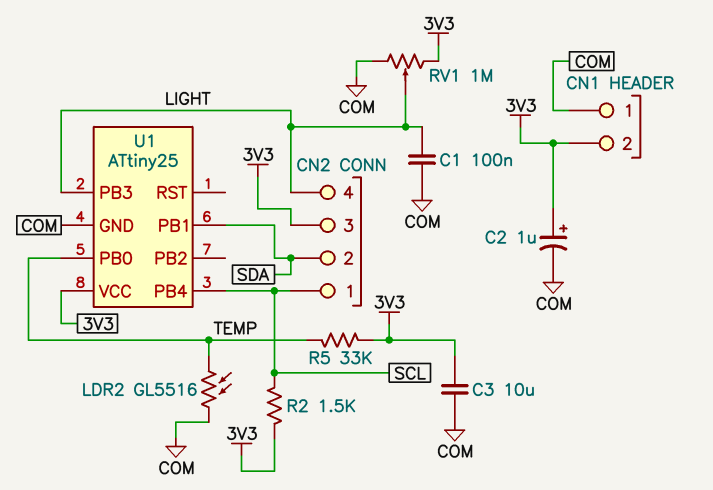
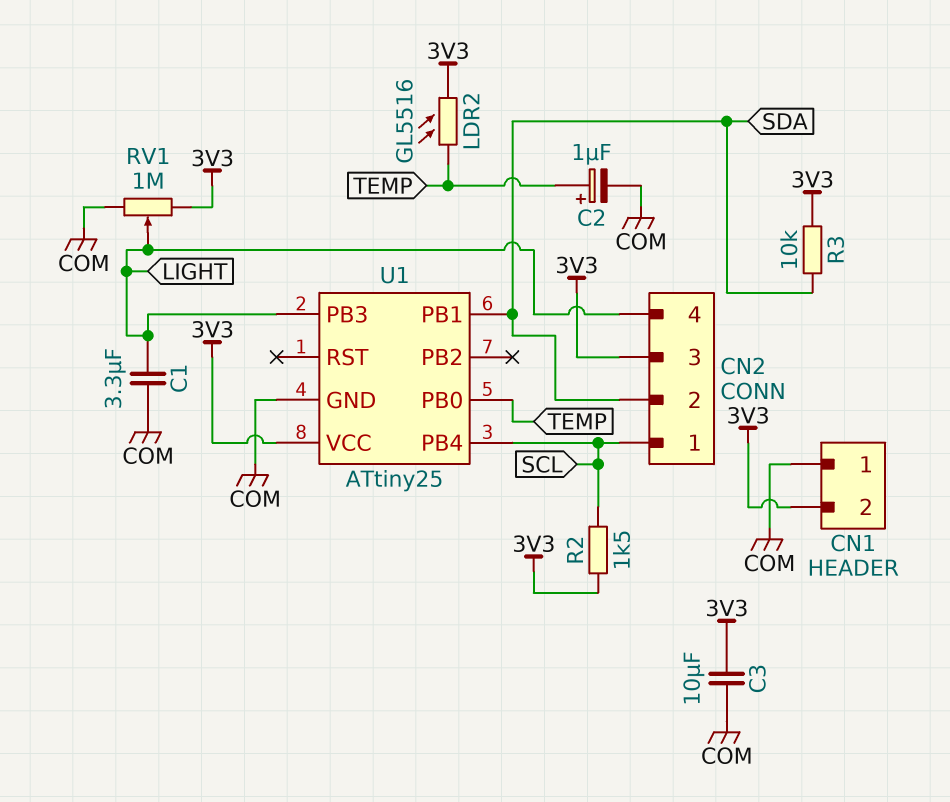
C1: 100nF (COM, LIGHT) -> 3.3uF (COM, LIGHT)
C2: 1uF (plus 3V3, minus COM) -> 1uF (plus TEMP, minus COM)
LDR2: GL5516 (COM, TEMP) -> GL5516 (3V3, TEMP)
R3: none -> 10k (3V3, SDA)
R5: 33k (3V3, TEMP) -> none

